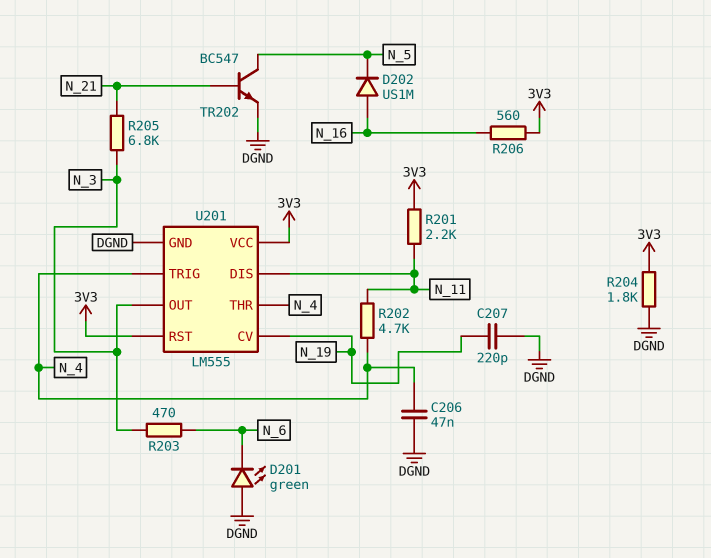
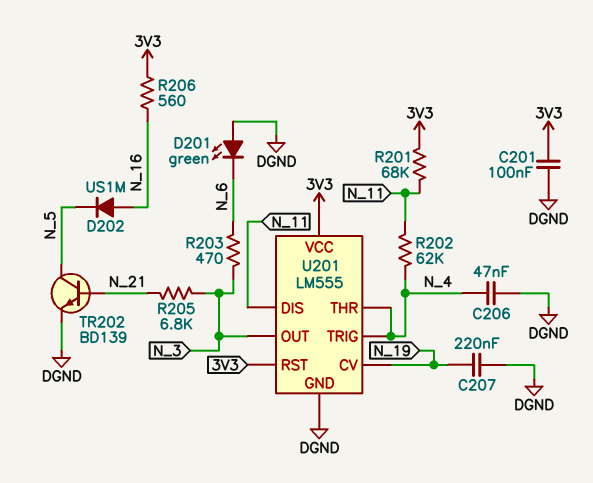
C201: none -> 100nF (3V3, DGND)
C207: 220pF (DGND, N_19) -> 220nF (DGND, N_19)
R201: 2.2k (3V3, N_11) -> 68k (3V3, N_11)
R202: 4.7k (N_4, N_11) -> 62k (N_4, N_11)
R204: 1.8k (3V3, DGND) -> none
TR202: NPN BC547 (B N_21, C N_5, E DGND) -> NPN BD139 (B N_21, C N_5, E DGND)

